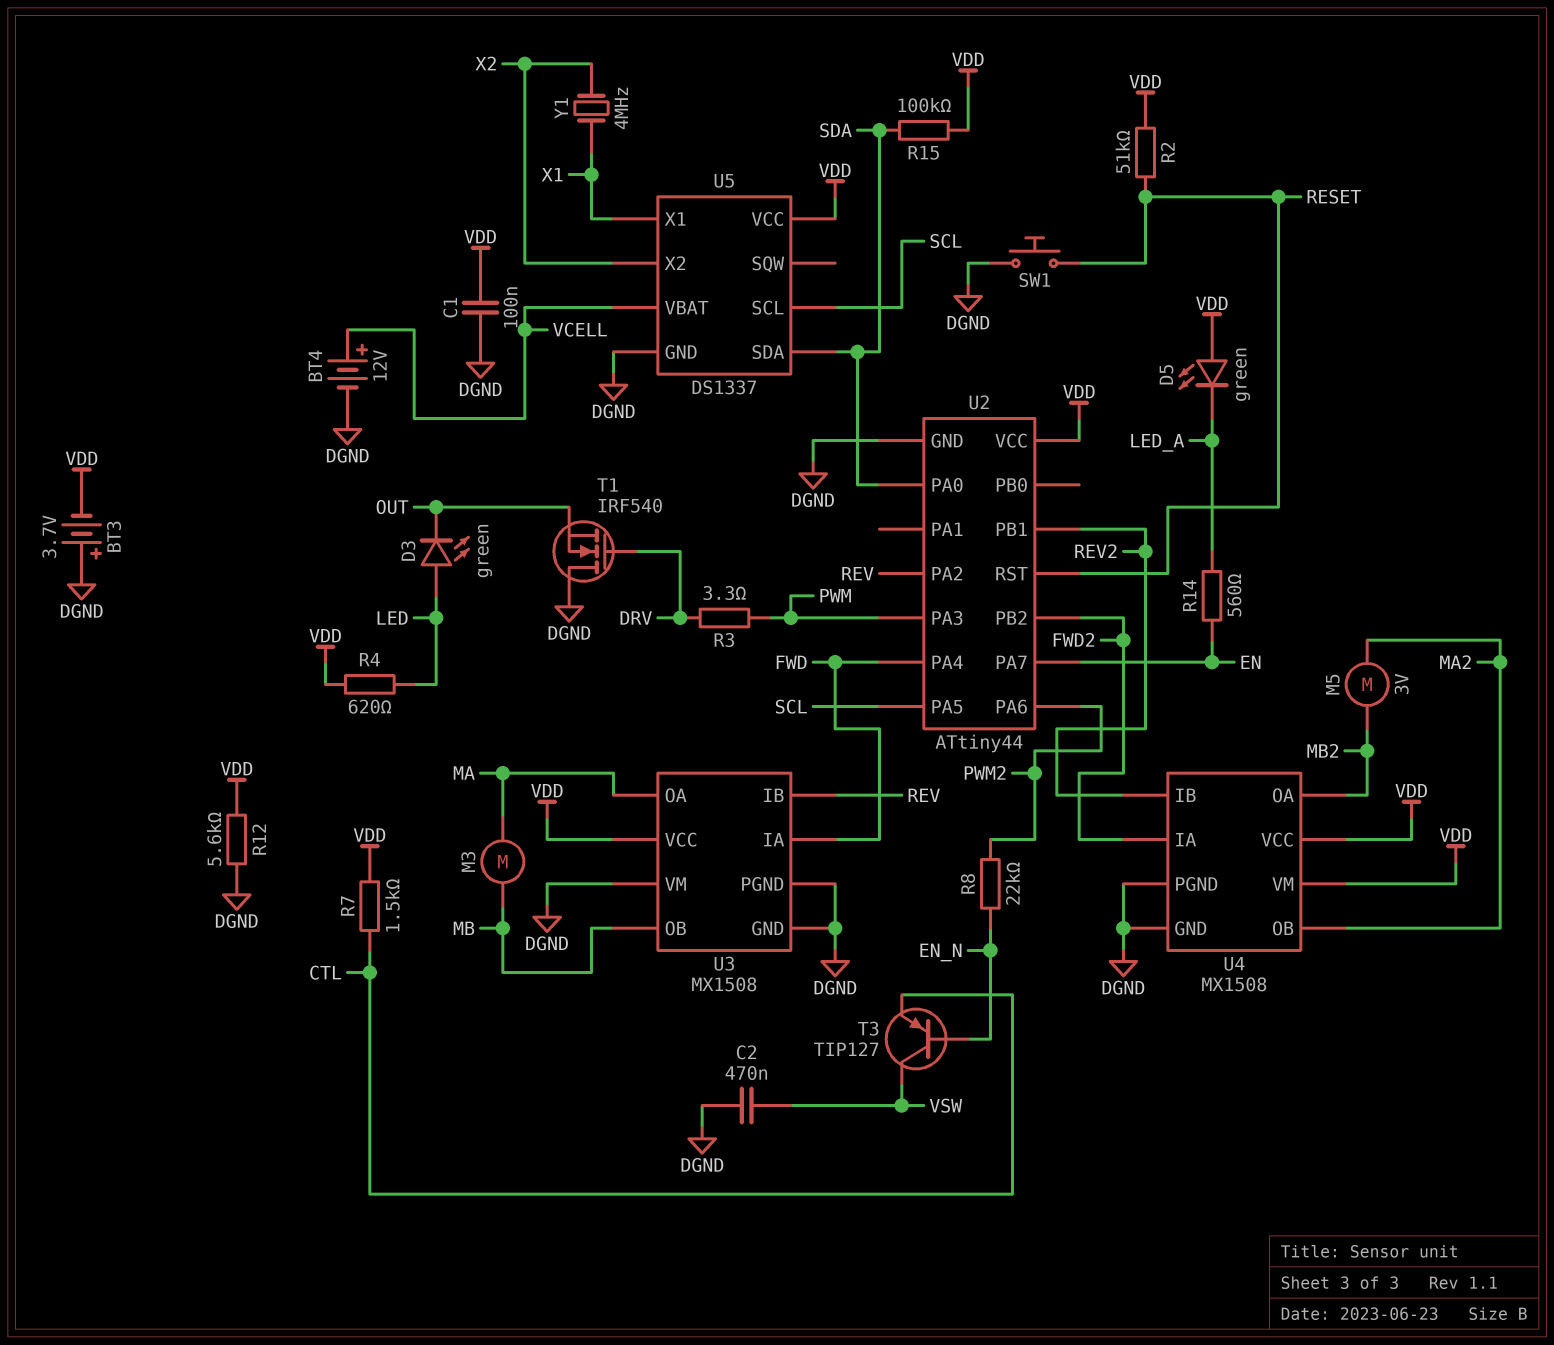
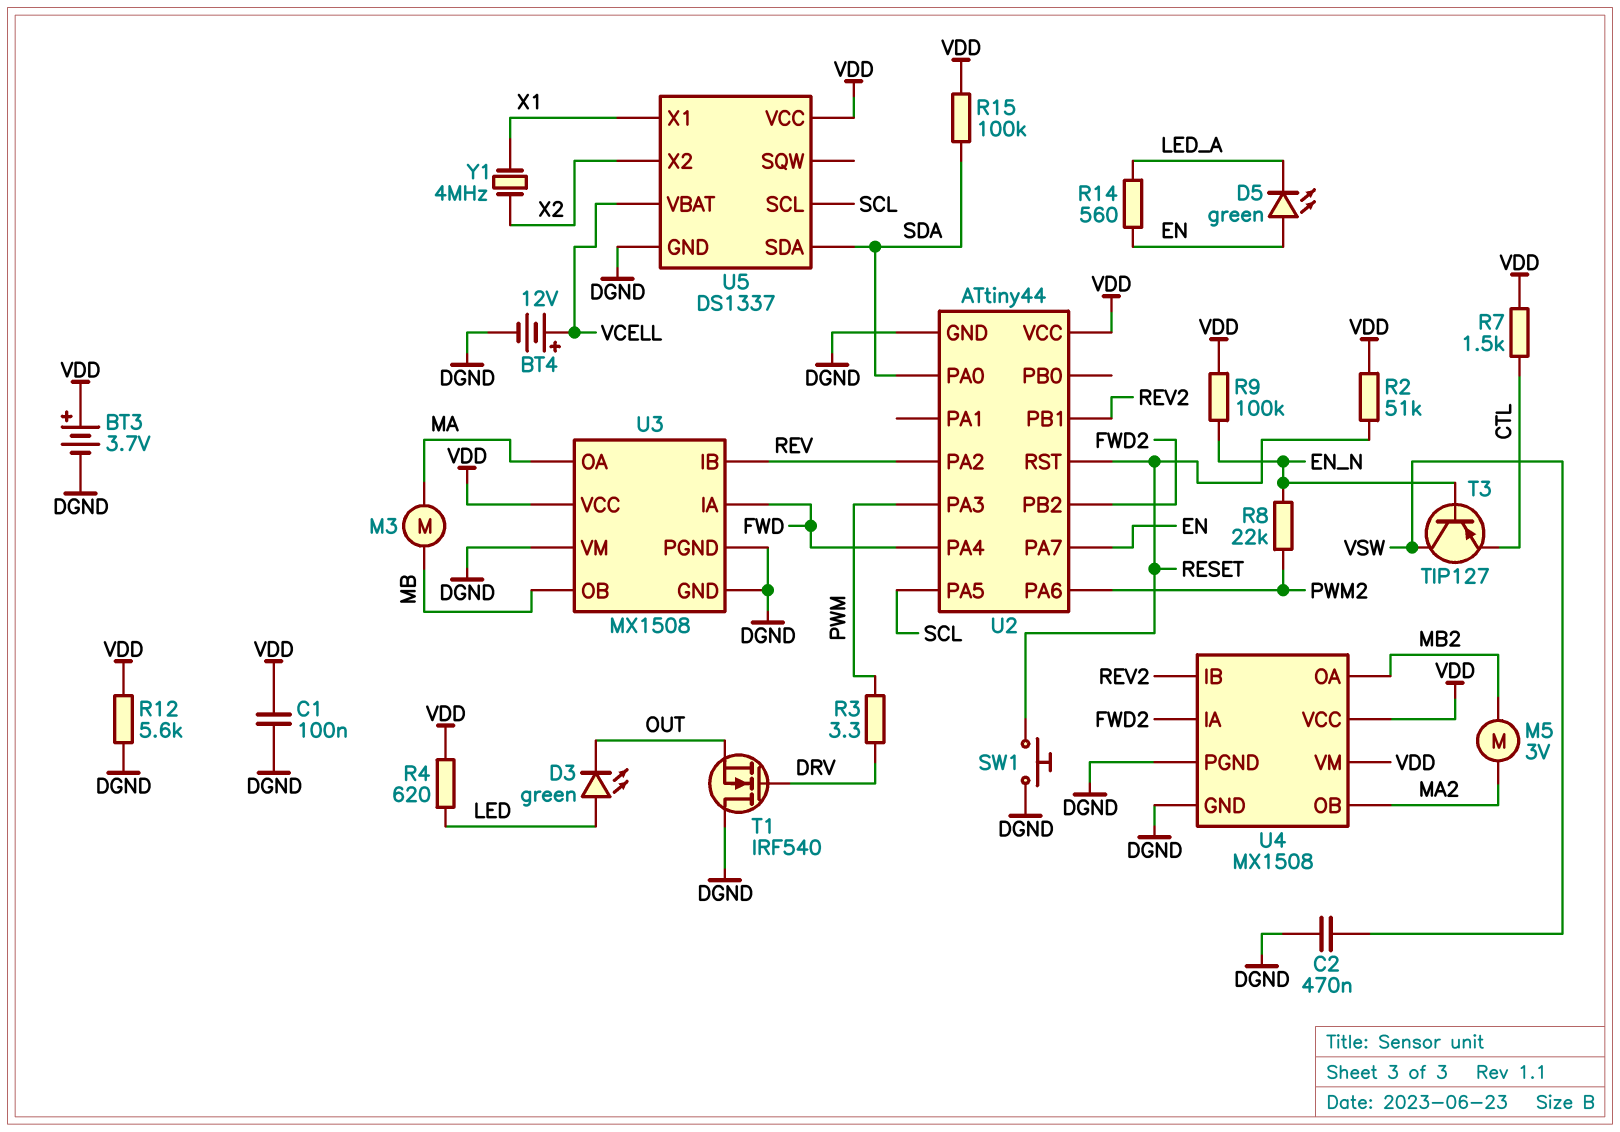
BT3: 3.7V (plus DGND, minus VDD) -> 3.7V (plus VDD, minus DGND)
D5: LED green (A VDD, K LED_A) -> LED green (A EN, K LED_A)
R9: none -> 100k (EN_N, VDD)

